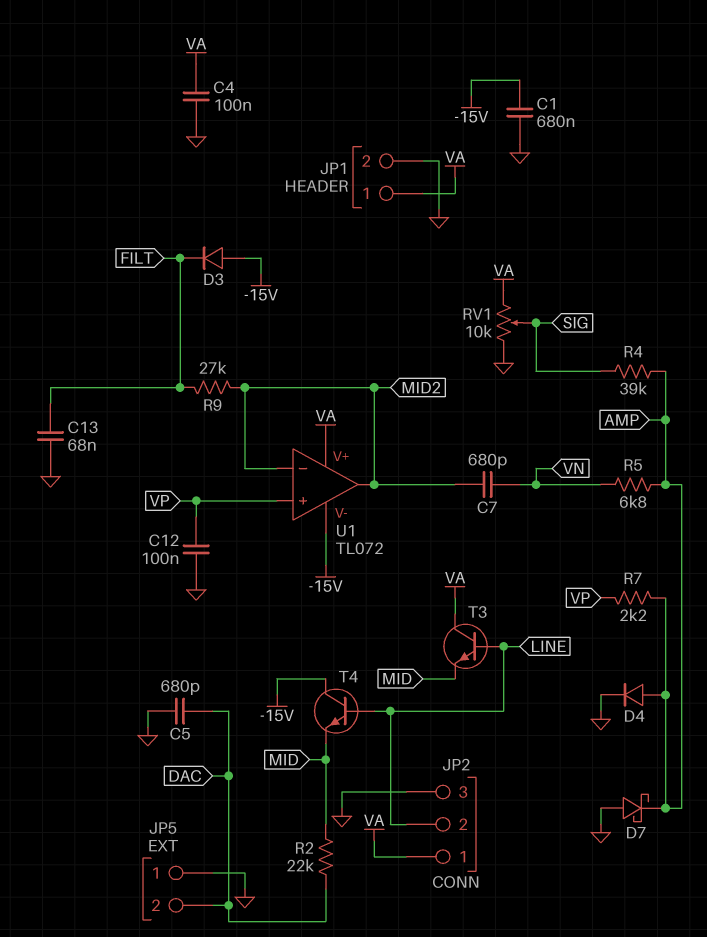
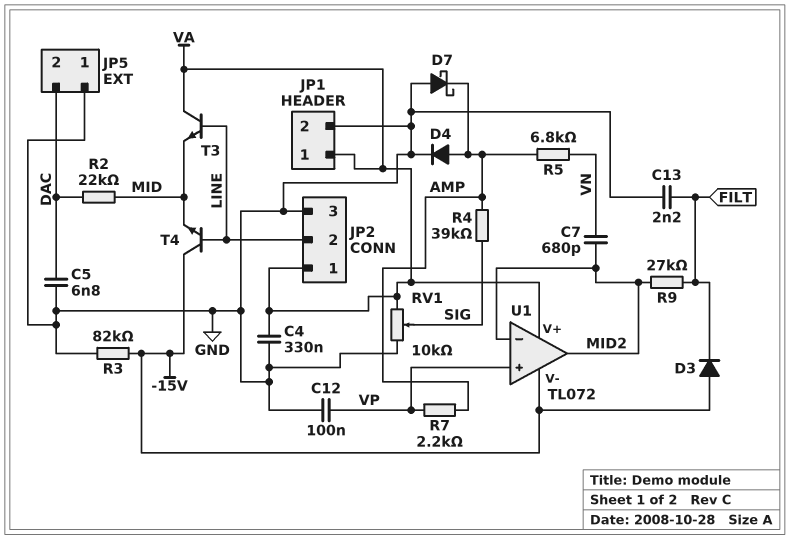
C1: 680nF (-15V, GND) -> none
C4: 100nF (GND, VA) -> 330nF (GND, VA)
C5: 680pF (DAC, GND) -> 6.8nF (DAC, GND)
C13: 68nF (FILT, GND) -> 2.2nF (FILT, GND)
R3: none -> 82k (-15V, GND)

